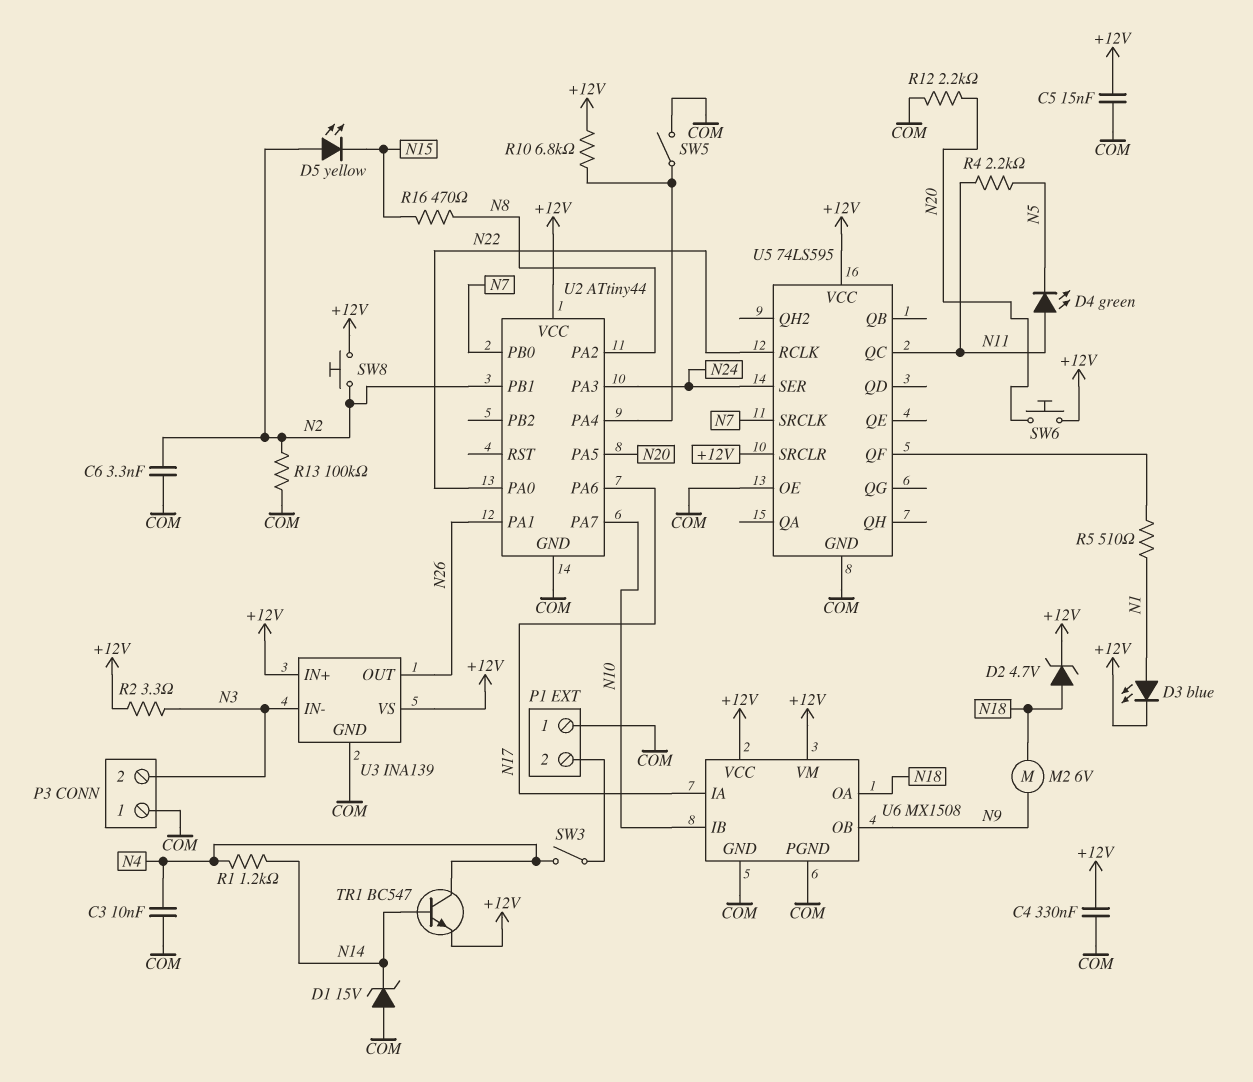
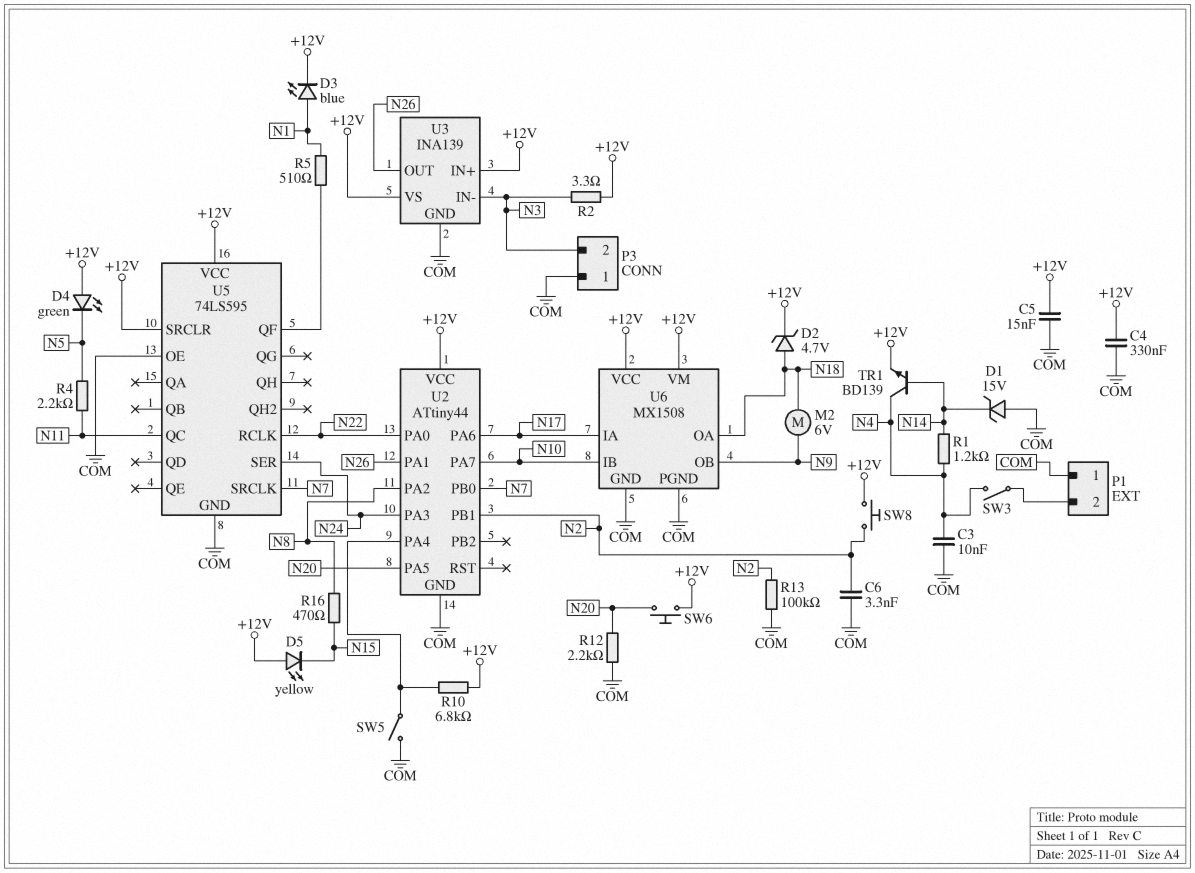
D4: LED green (A N11, K N5) -> LED green (A +12V, K N5)
D5: LED yellow (A N2, K N15) -> LED yellow (A +12V, K N15)
TR1: NPN BC547 (B N14, C N4, E +12V) -> NPN BD139 (B N14, C N4, E +12V)

